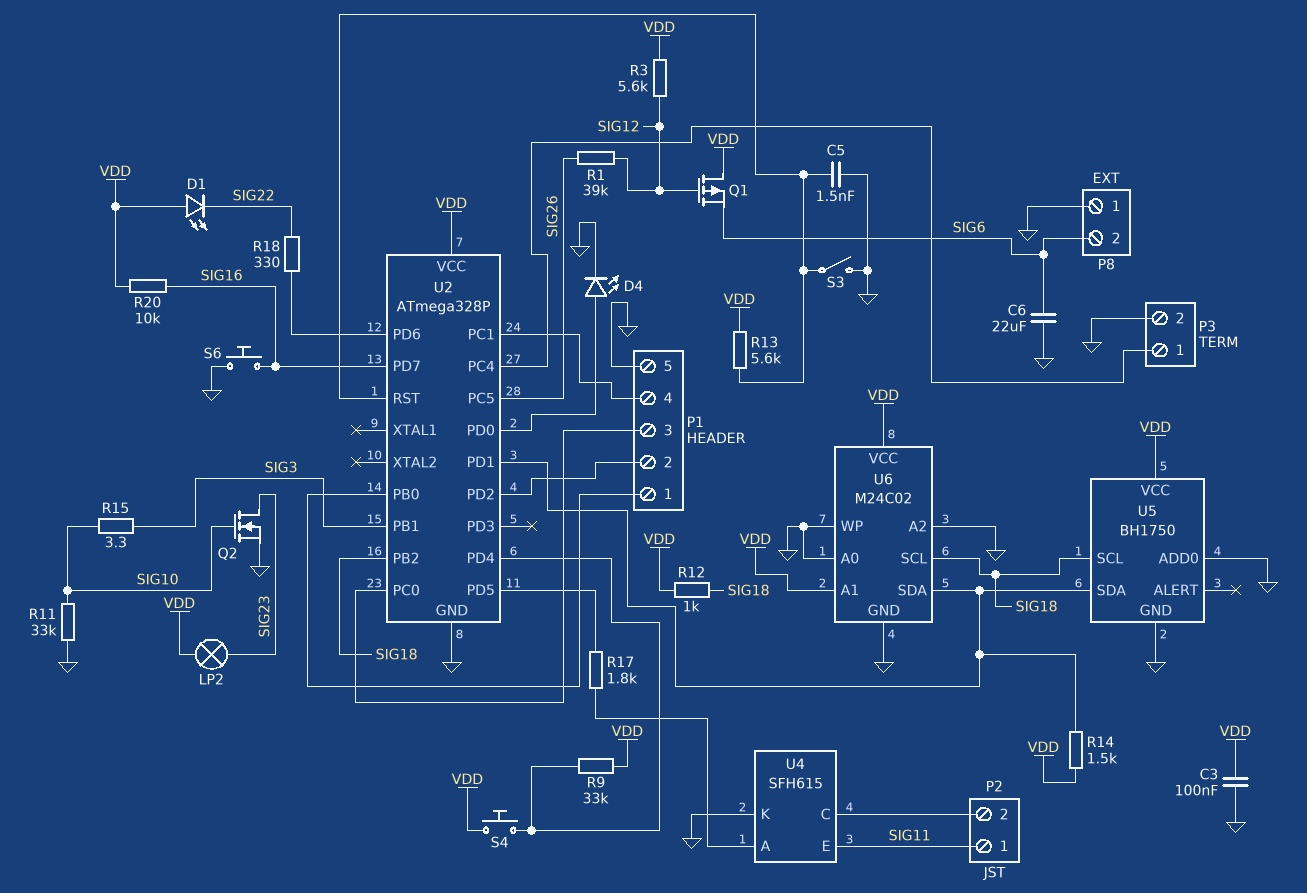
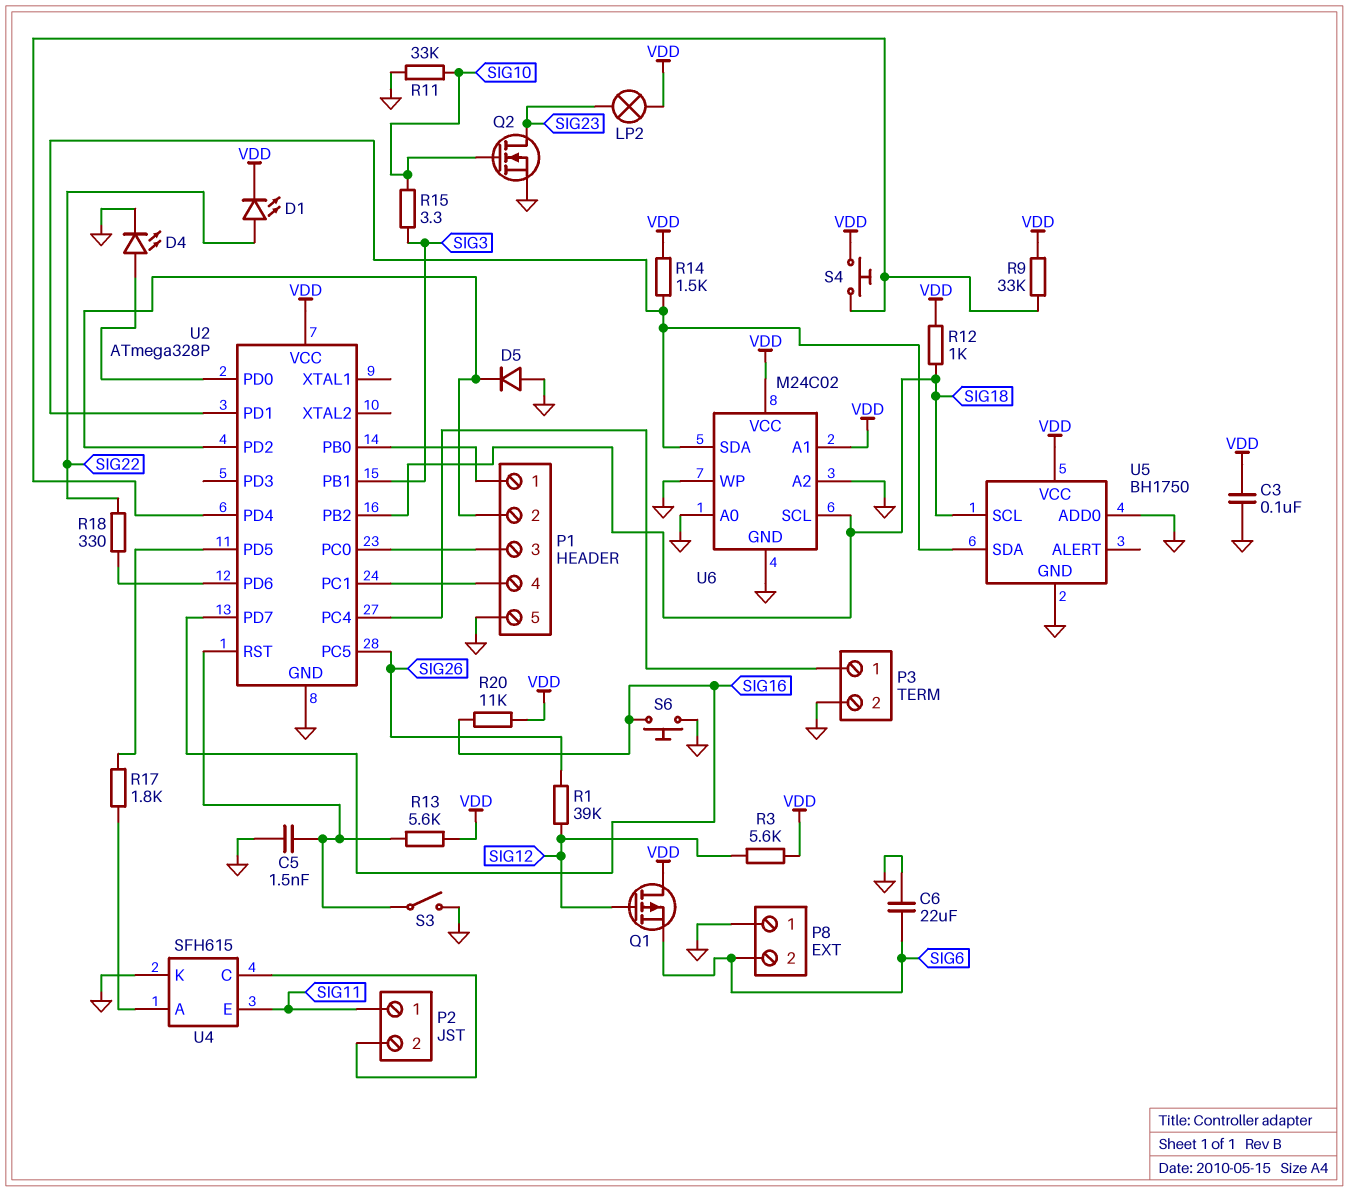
D1: LED (A VDD, K SIG22) -> LED (A SIG22, K VDD)
D5: none -> diode (A GND, K P1/2)
R20: 10k (SIG16, VDD) -> 11k (SIG16, VDD)

